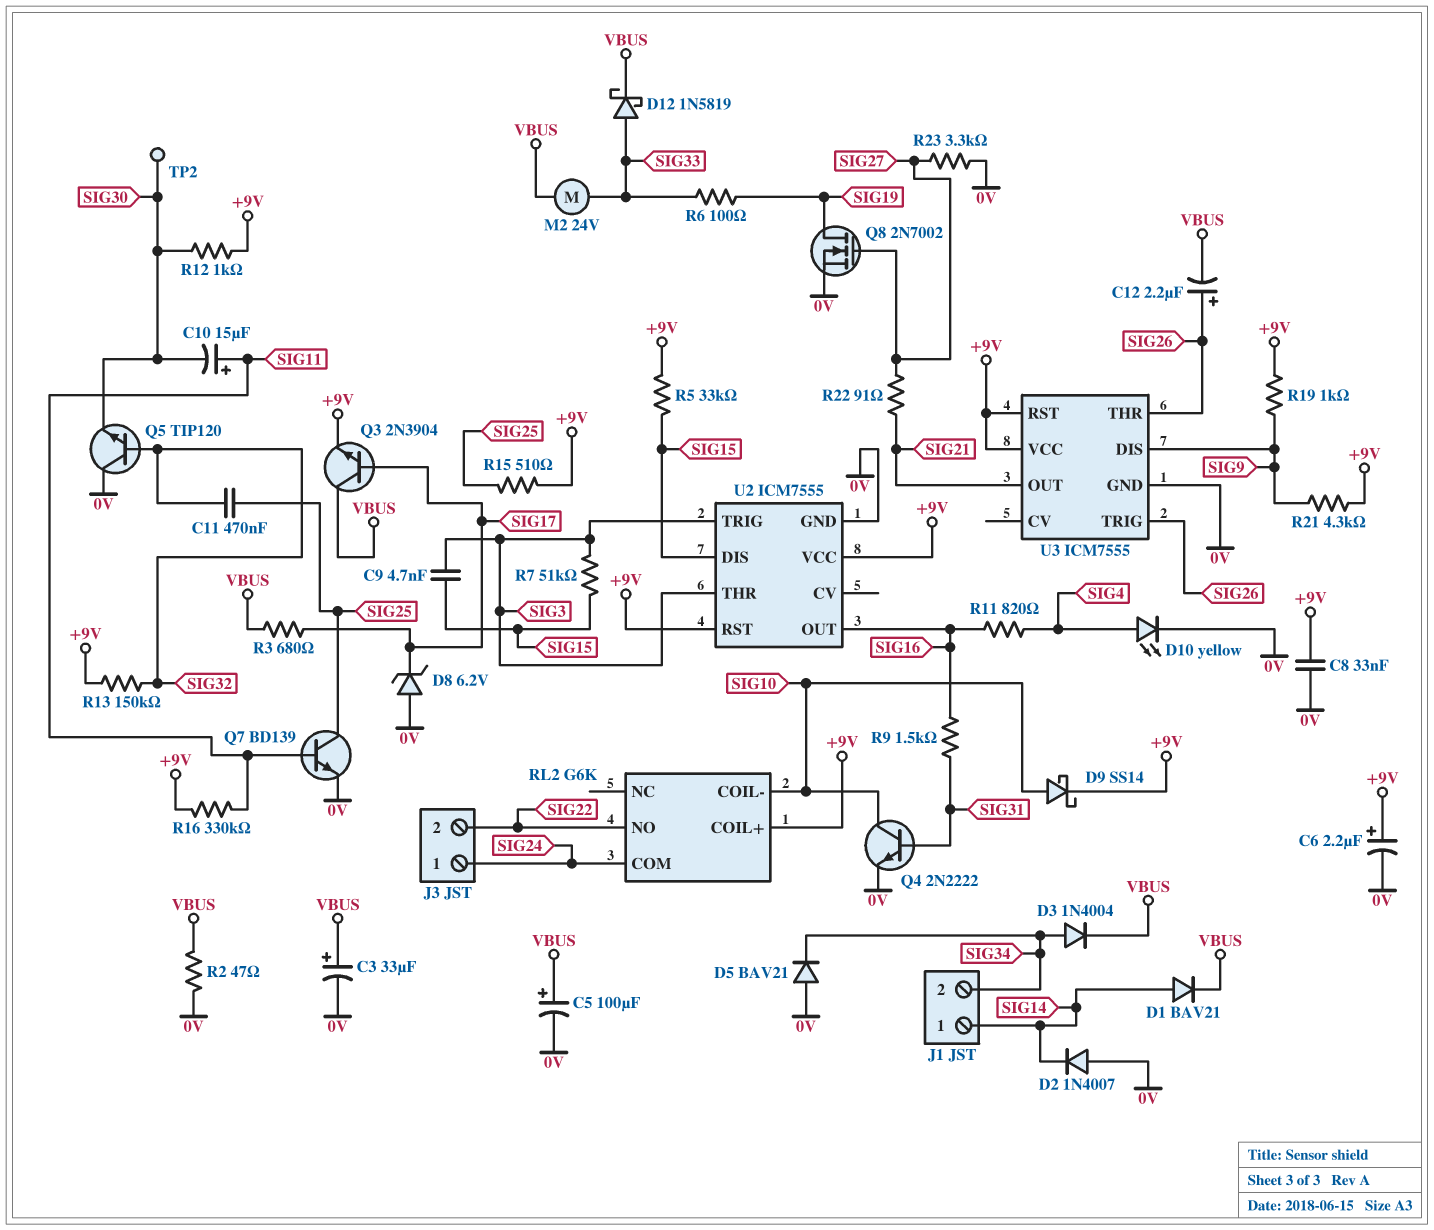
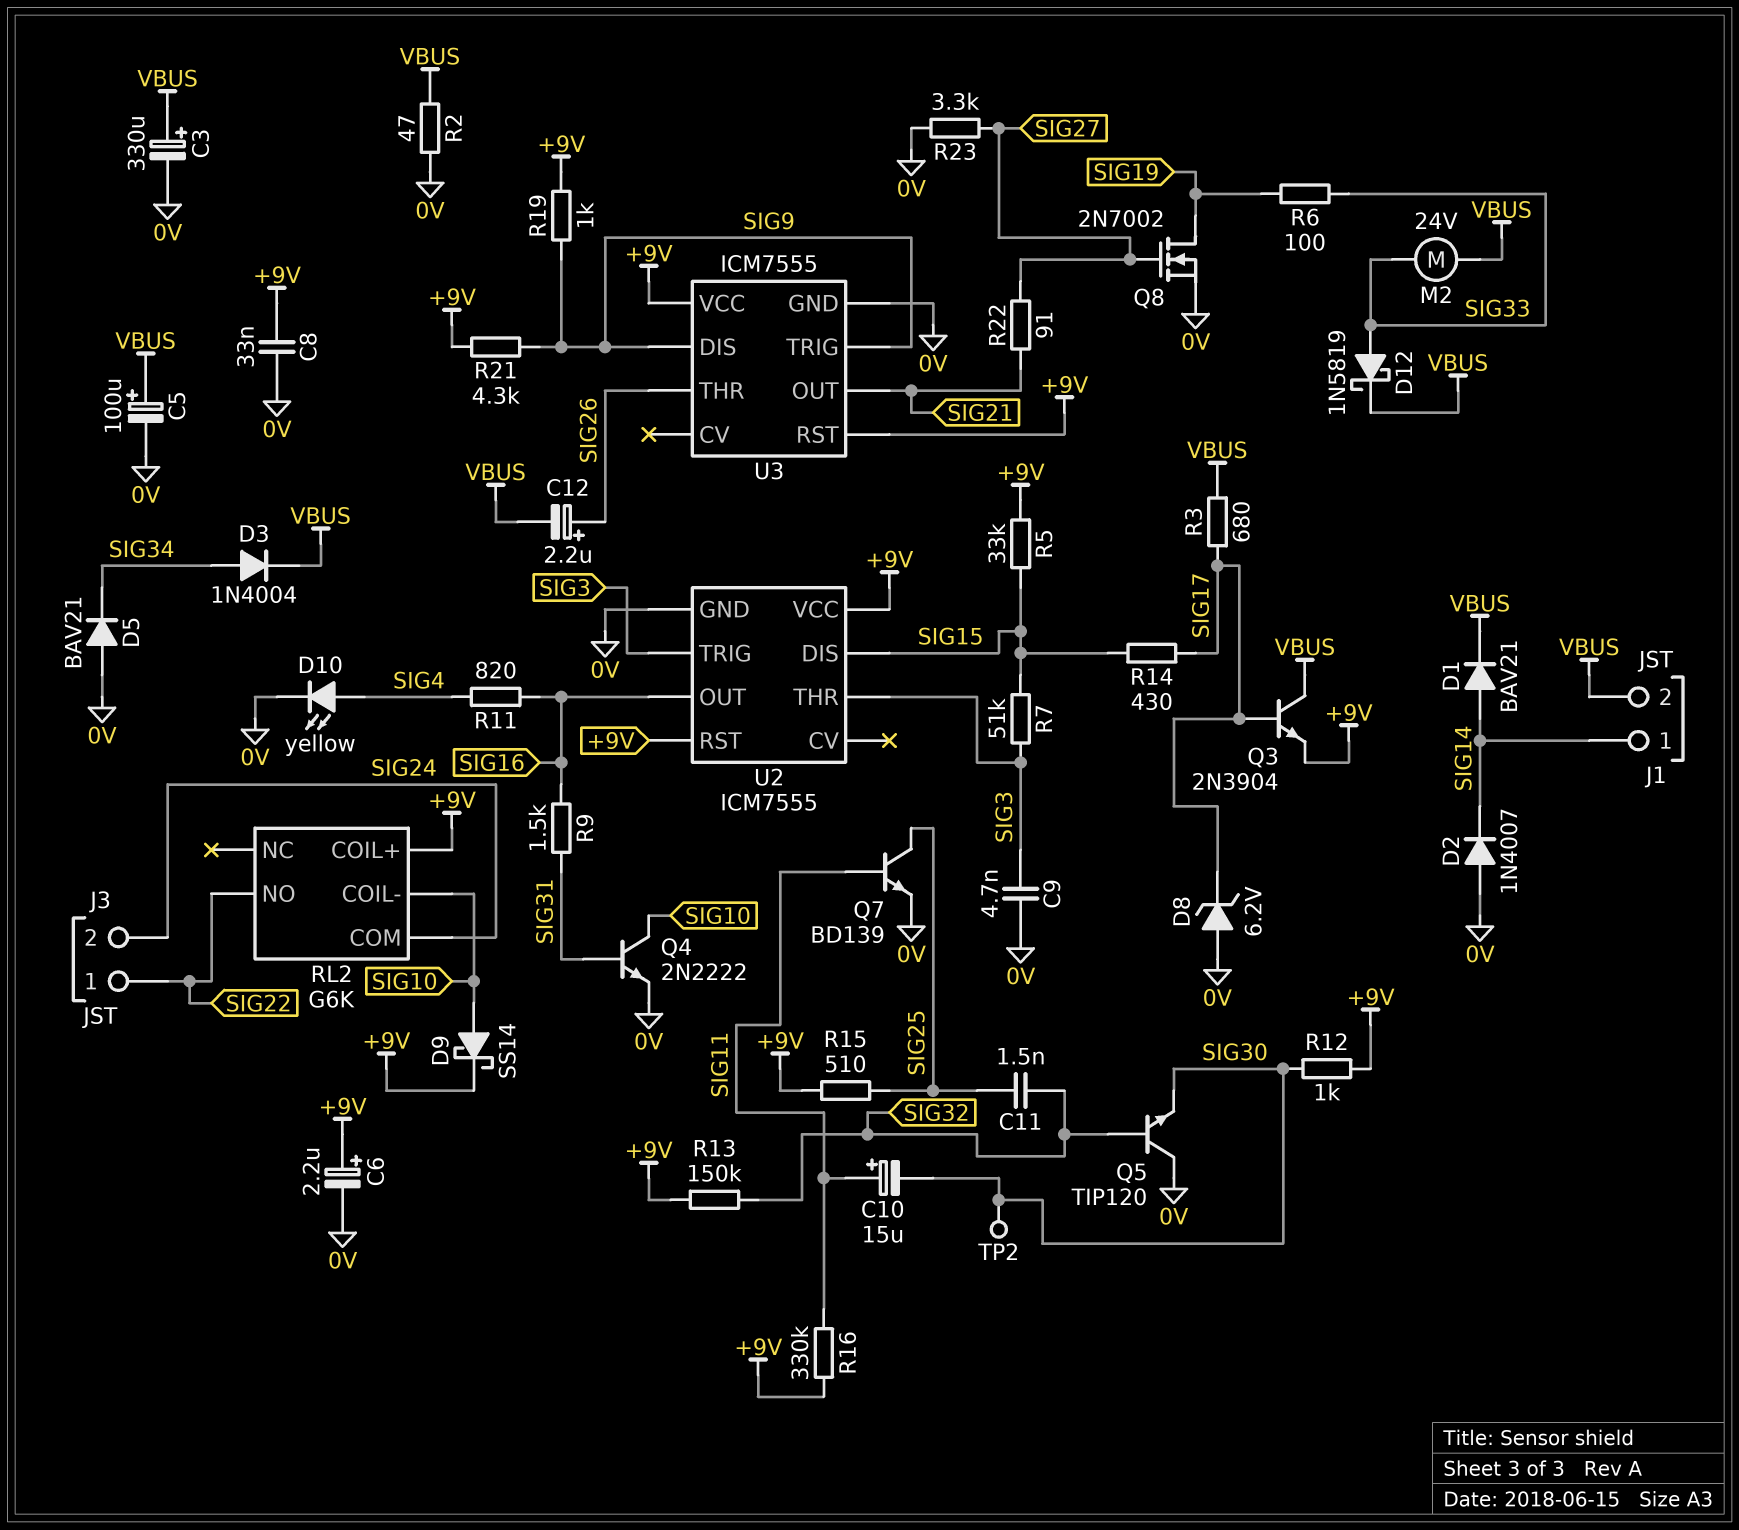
C3: 33uF (plus VBUS, minus 0V) -> 330uF (plus VBUS, minus 0V)
C9: 4.7nF (SIG3, SIG15) -> 4.7nF (0V, SIG3)
C11: 470nF (SIG25, SIG32) -> 1.5nF (SIG25, SIG32)
J1 pin 2: SIG34 -> VBUS
J3 pin 1: SIG24 -> SIG22
J3 pin 2: SIG22 -> SIG24
R14: none -> 430 (SIG15, SIG17)
U3 pin TRIG: SIG26 -> SIG9

